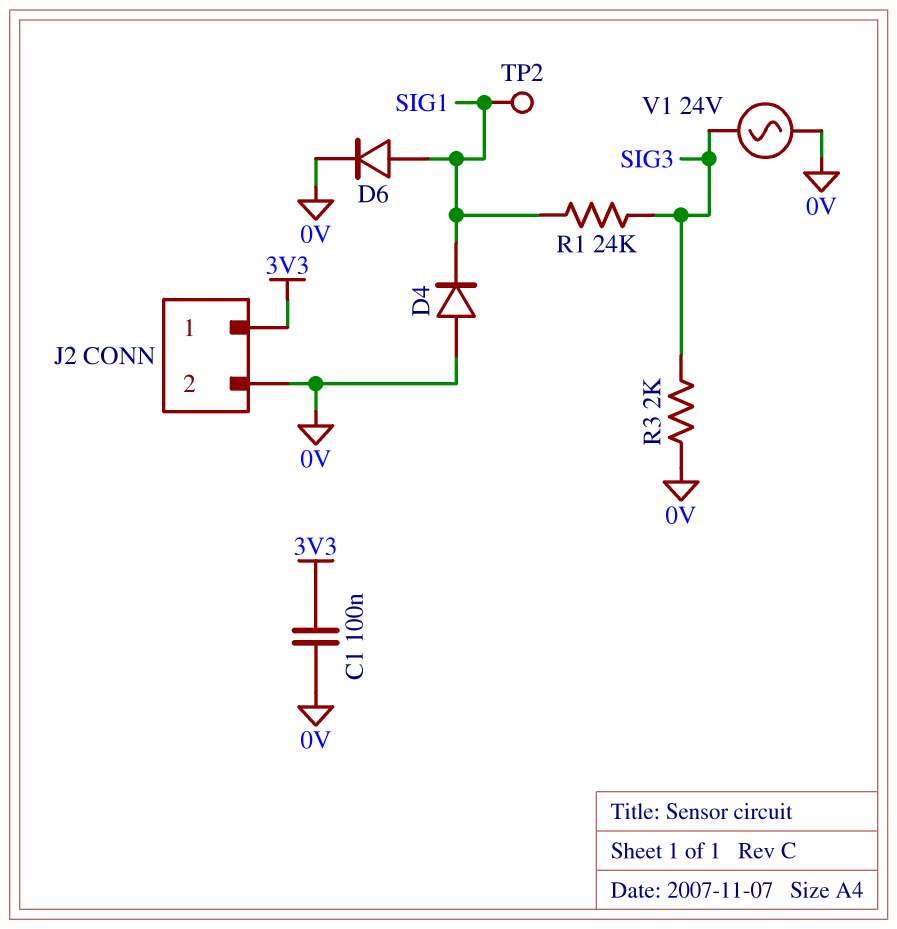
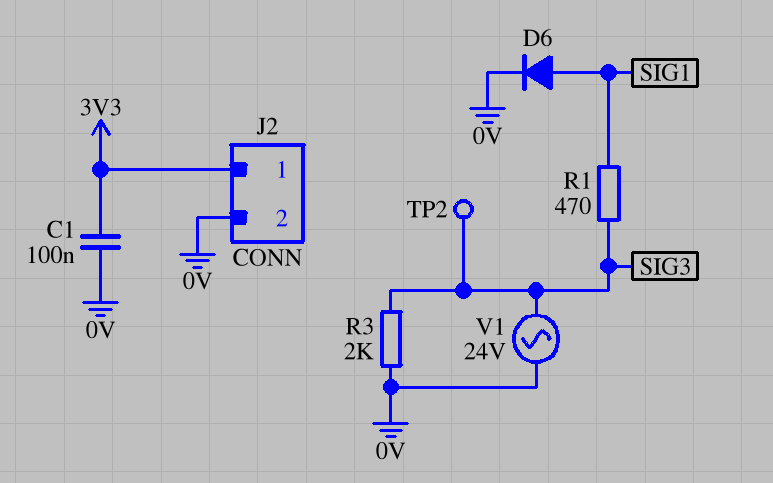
D4: diode (A 0V, K SIG1) -> none
R1: 24k (SIG1, SIG3) -> 470 (SIG1, SIG3)
TP2: test point (SIG1) -> test point (SIG3)

